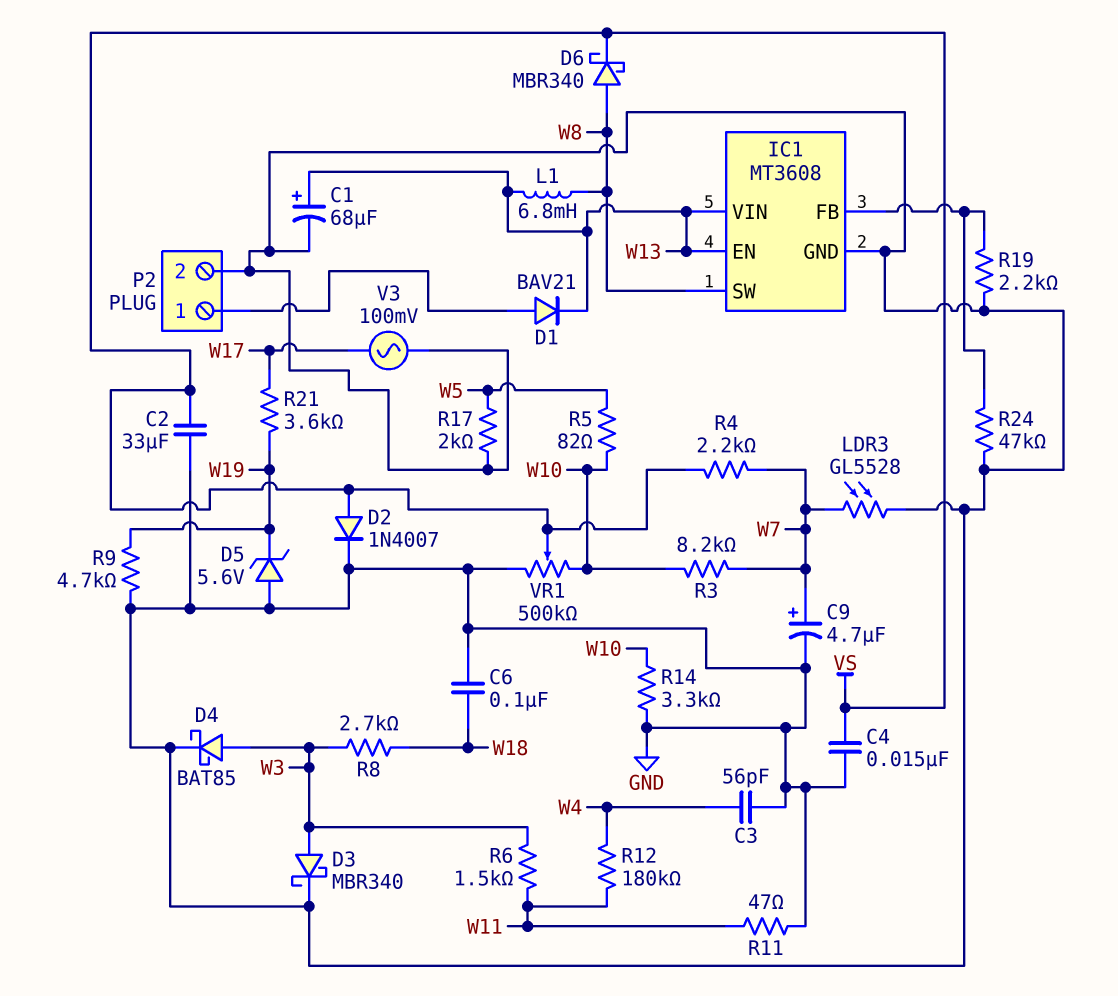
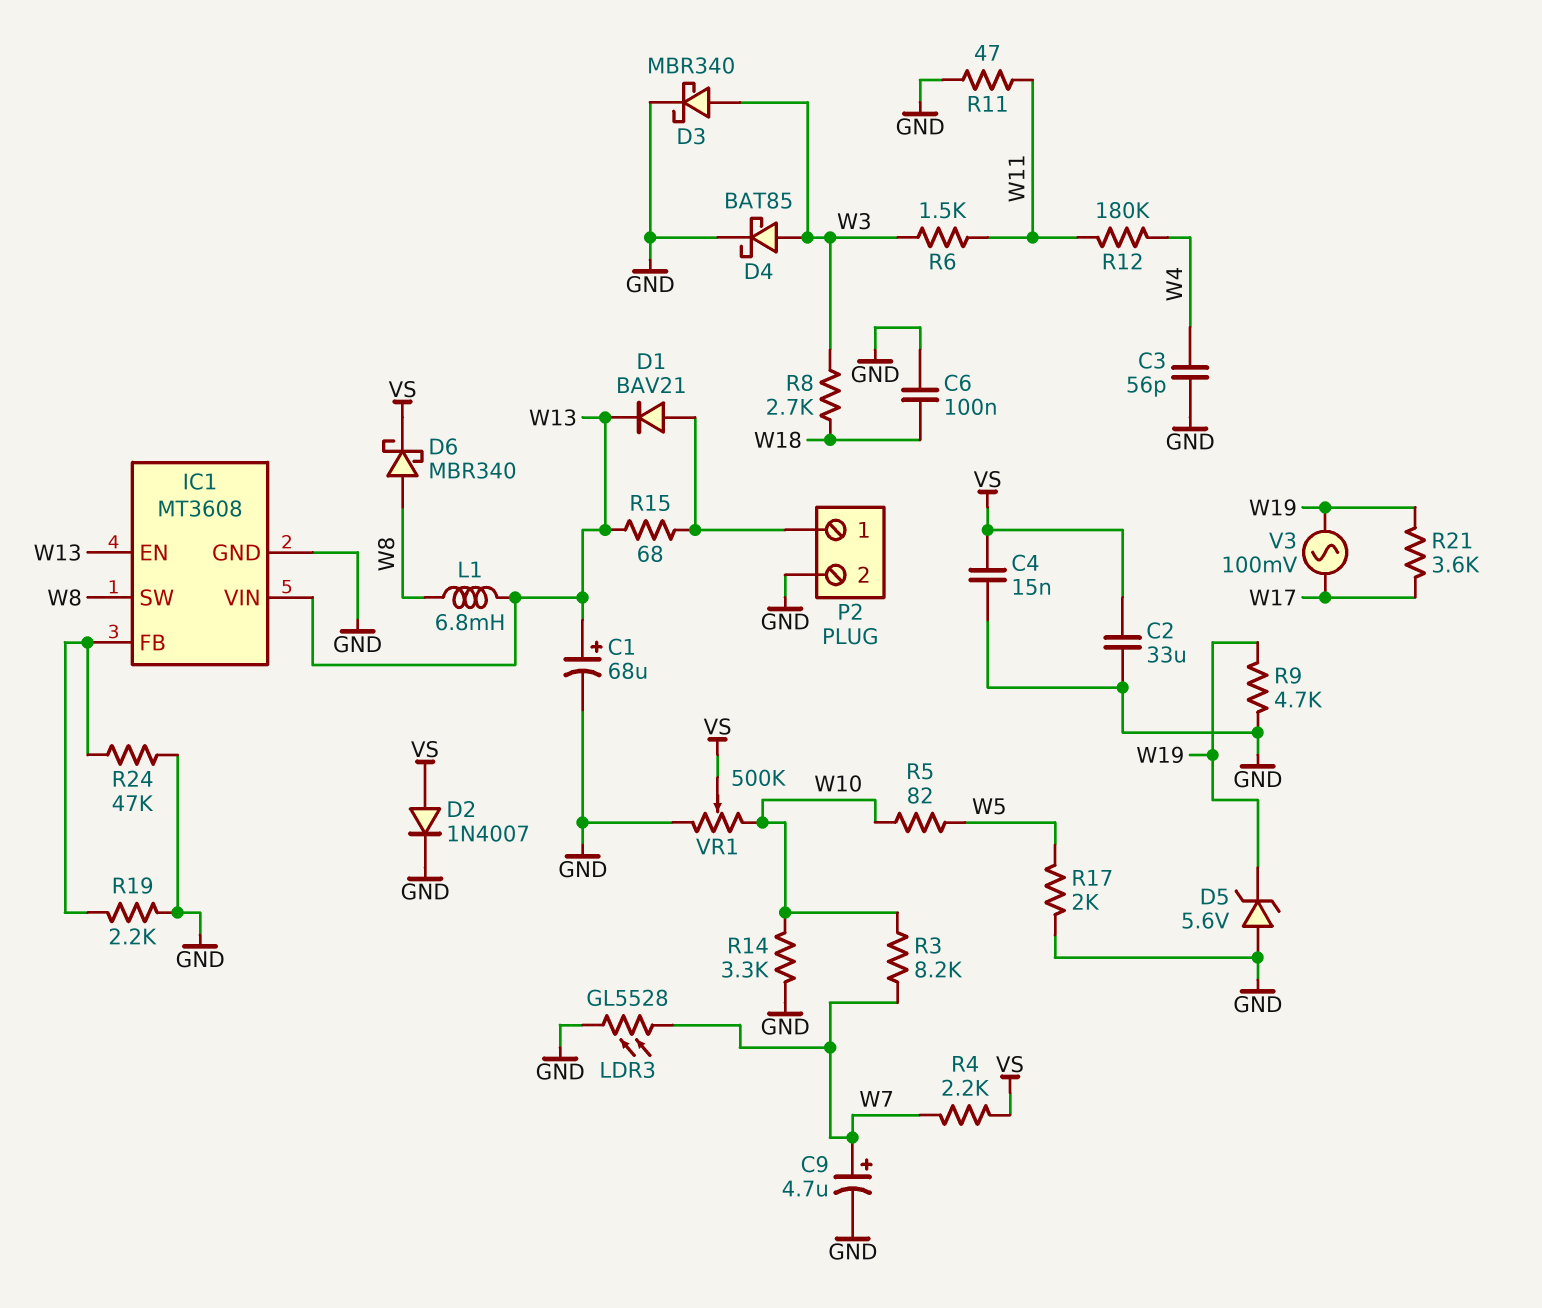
R15: none -> 68 (P2/1, W13)
V3: AC 100mV (GND, W17) -> AC 100mV (W17, W19)

